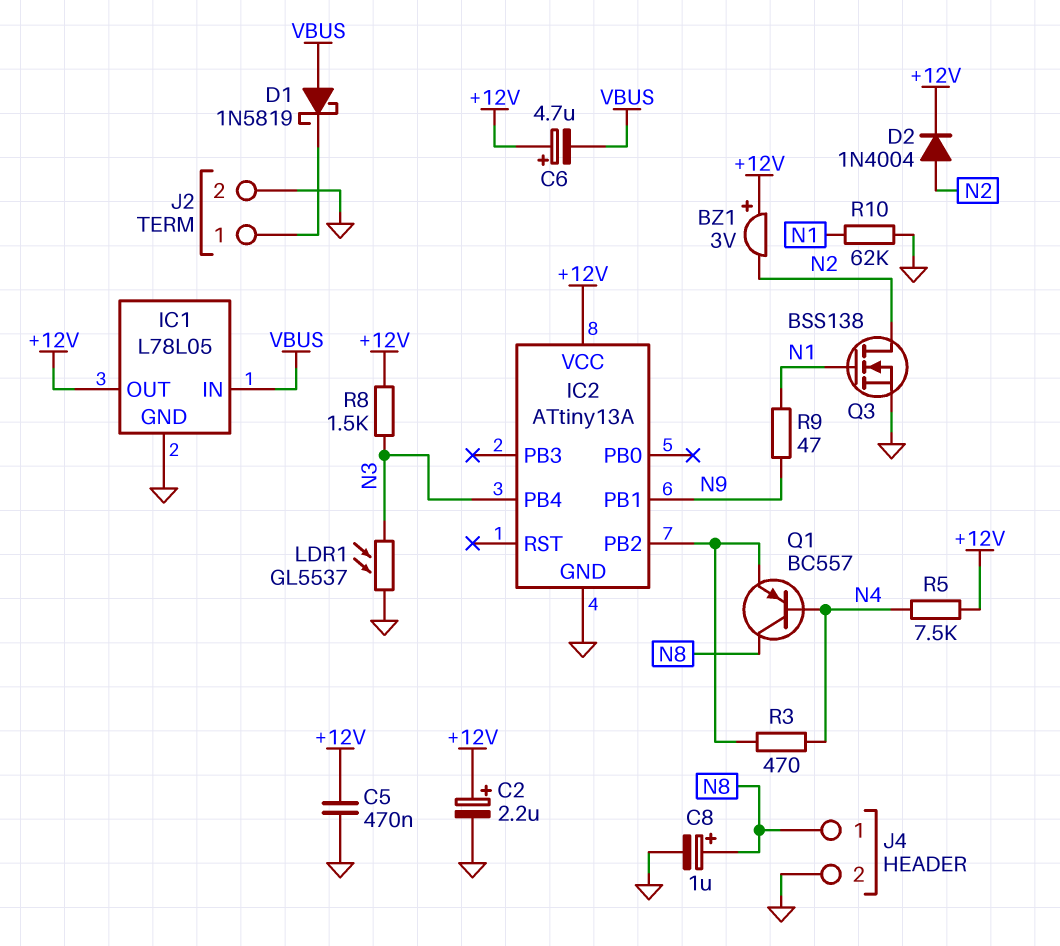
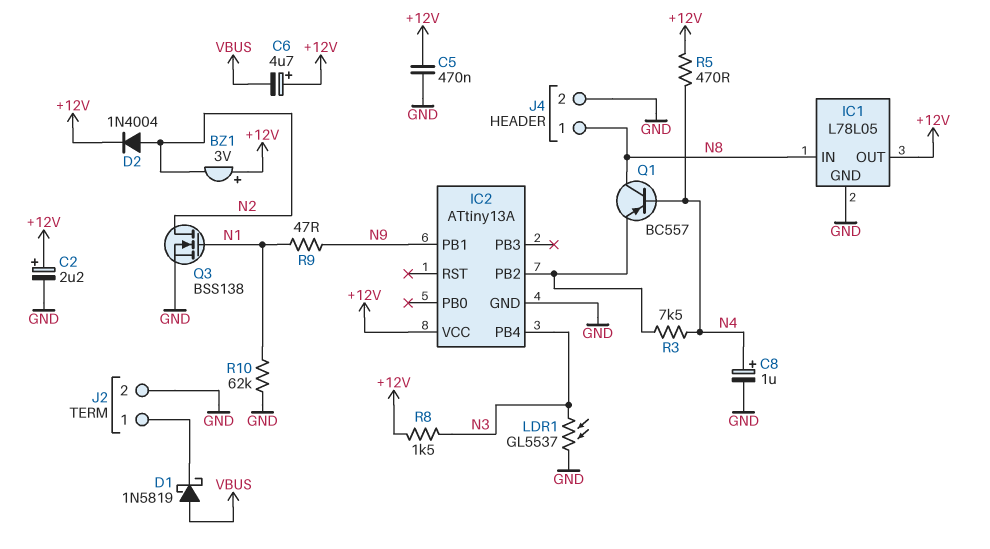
C8: 1uF (plus N8, minus GND) -> 1uF (plus N4, minus GND)
IC1 pin IN: VBUS -> N8
R3: 470 (IC2/PB2, N4) -> 7.5k (IC2/PB2, N4)
R5: 7.5k (+12V, N4) -> 470 (+12V, N4)

